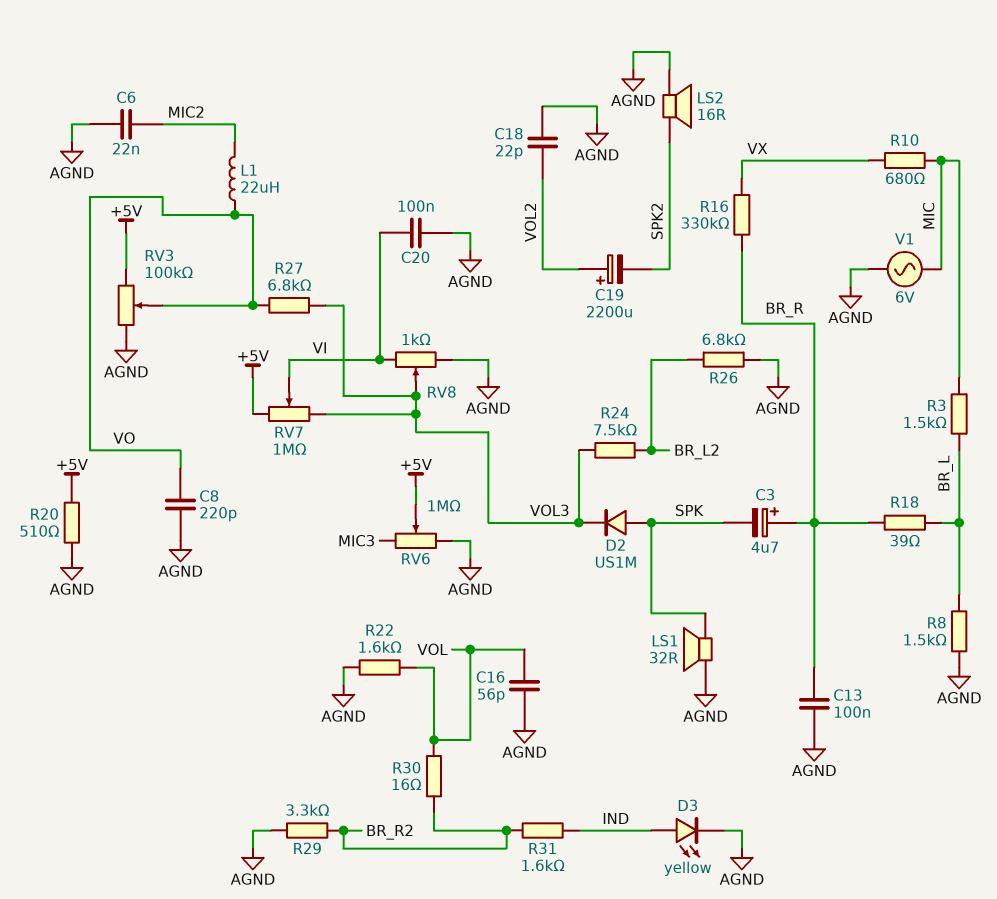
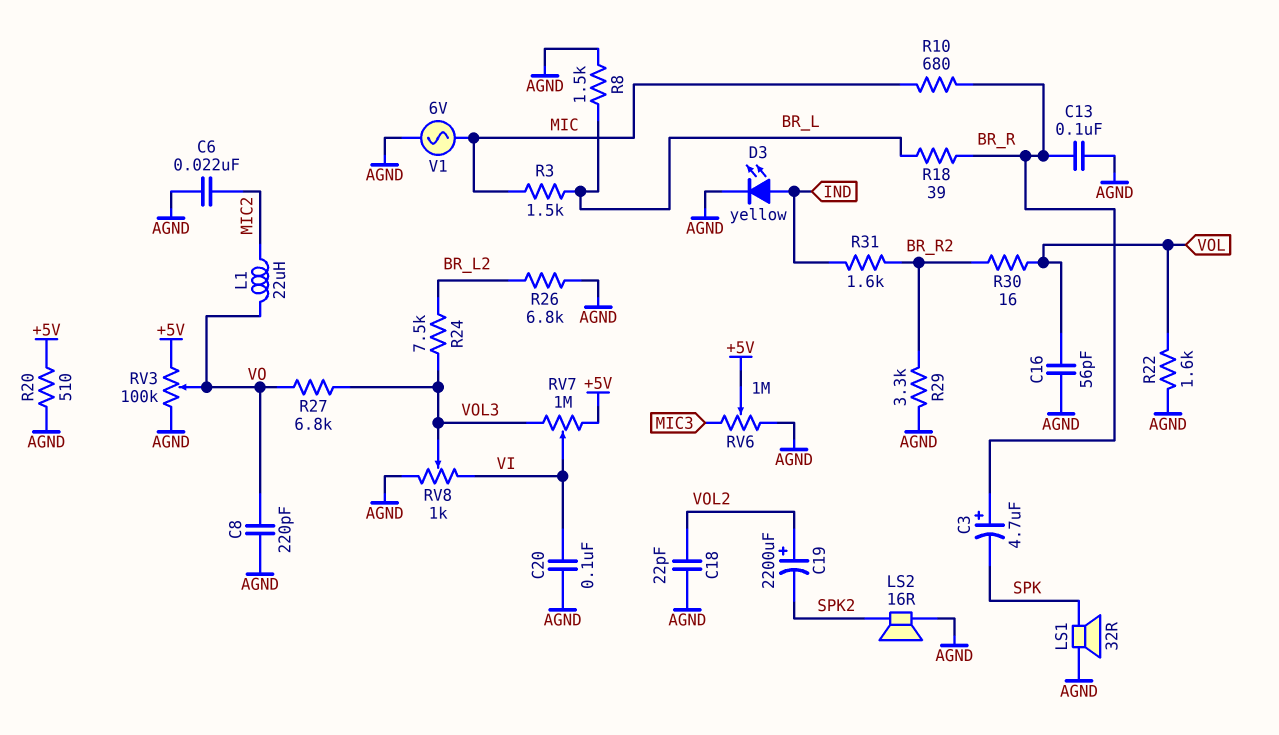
D2: diode US1M (A SPK, K VOL3) -> none
R10: 680 (MIC, VX) -> 680 (BR_R, MIC)
R16: 330k (BR_R, VX) -> none

